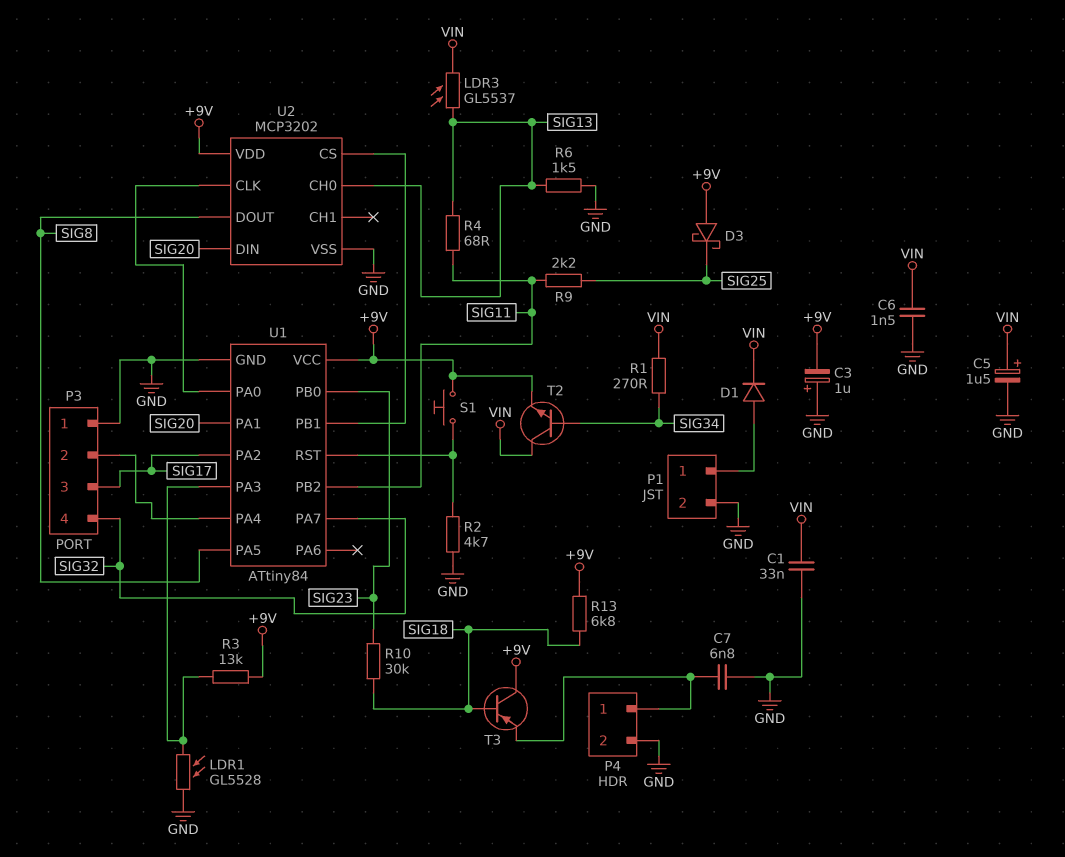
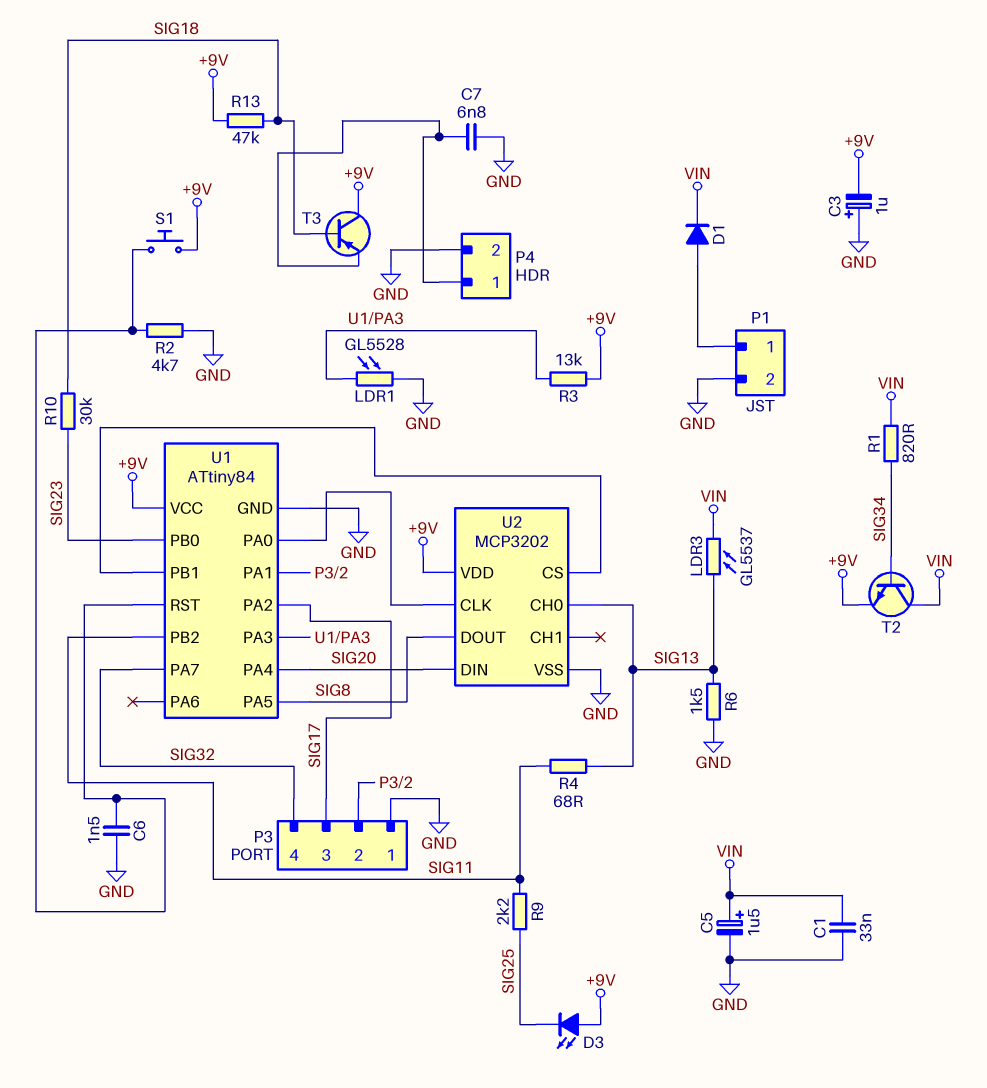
C6: 1.5nF (GND, VIN) -> 1.5nF (GND, U1/RST)
D3: schottky (A +9V, K SIG25) -> LED (A +9V, K SIG25)
R1: 270 (SIG34, VIN) -> 820 (SIG34, VIN)
R13: 6.8k (+9V, SIG18) -> 47k (+9V, SIG18)
U1 pin PA1: SIG20 -> P3/2
U1 pin PA4: P3/2 -> SIG20

